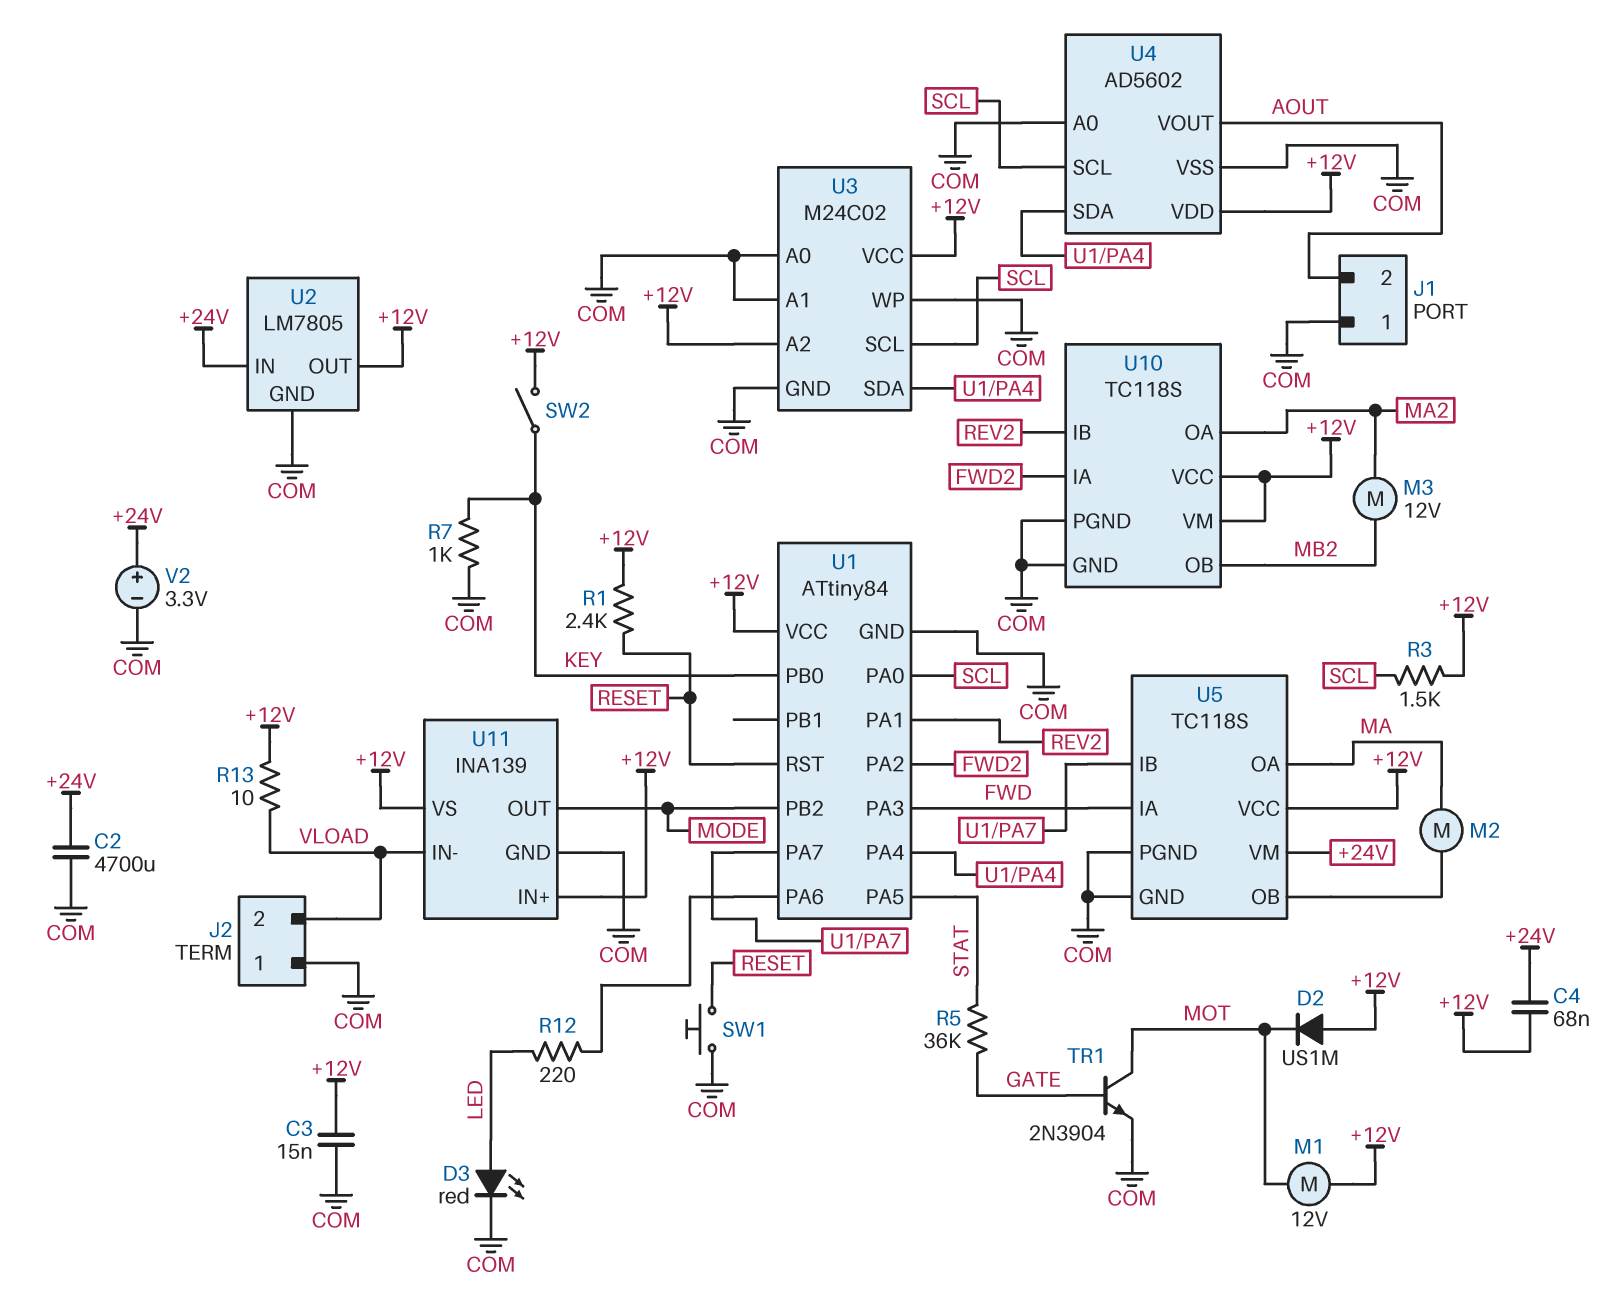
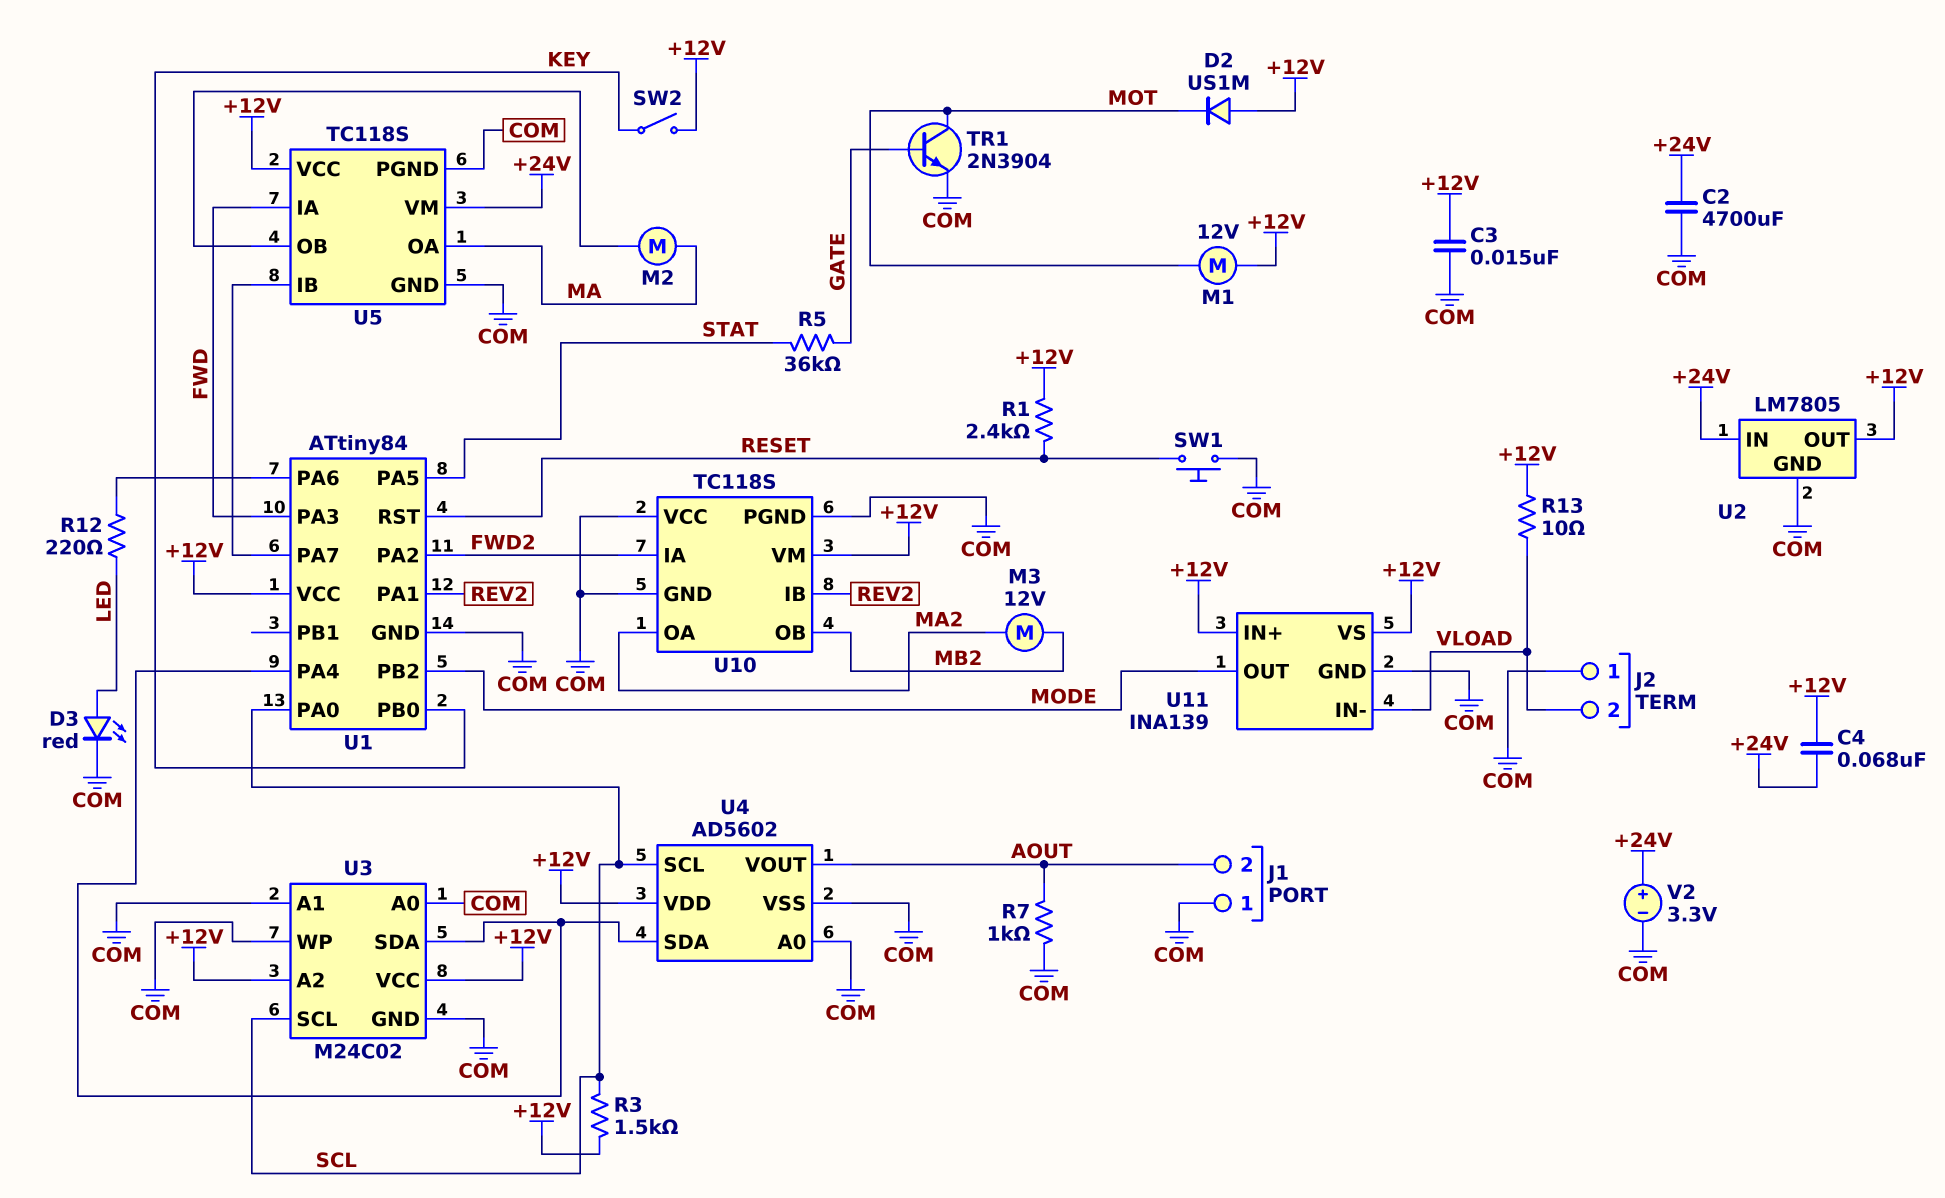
R7: 1k (COM, KEY) -> 1k (AOUT, COM)
U10 pin VCC: +12V -> COM

